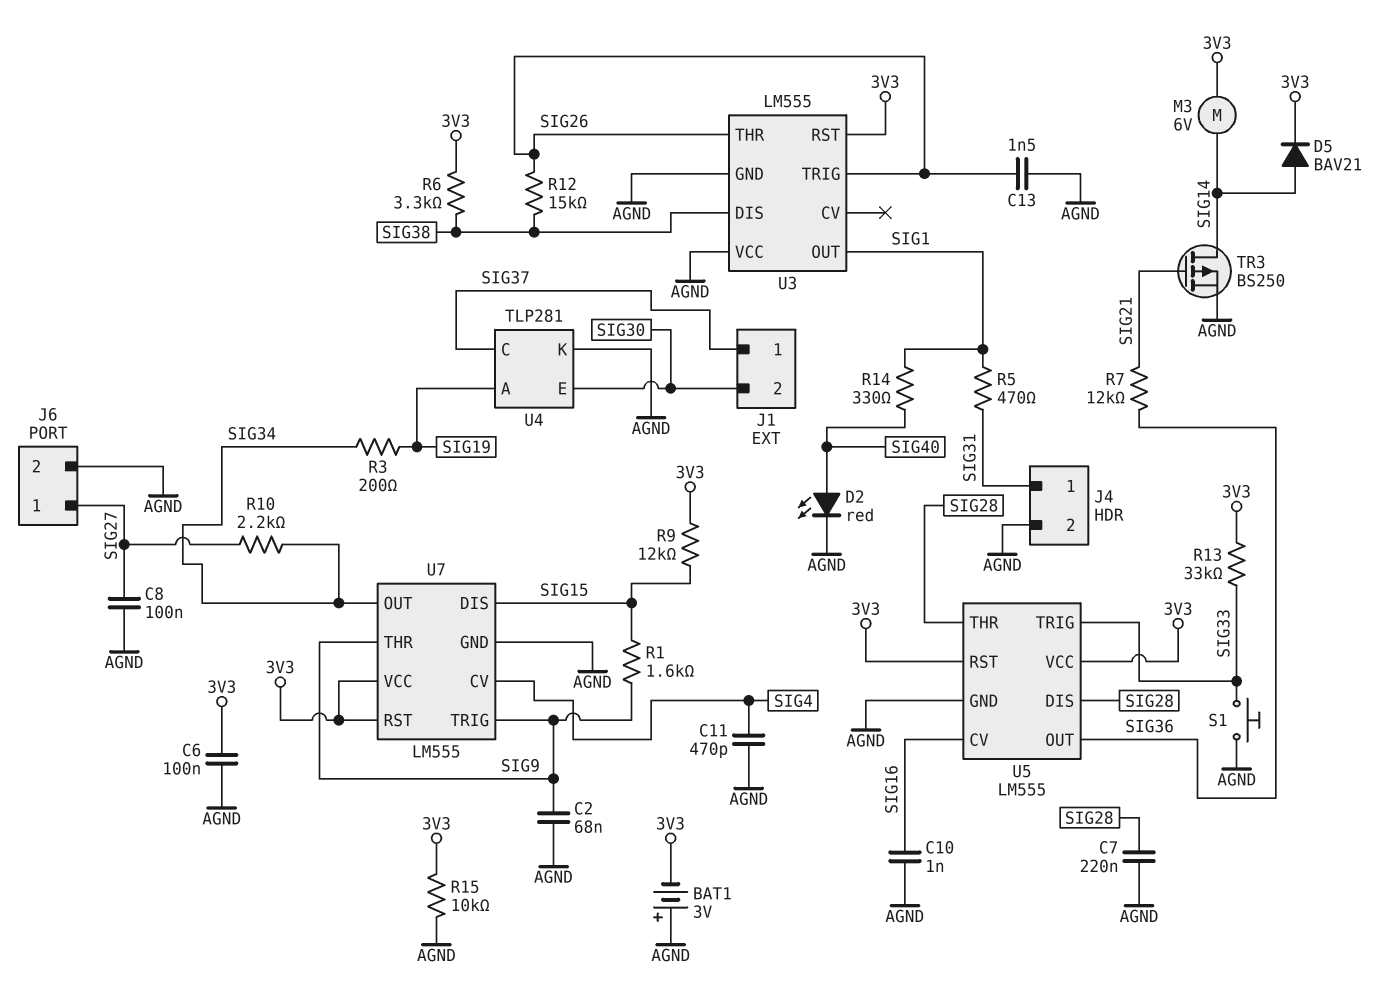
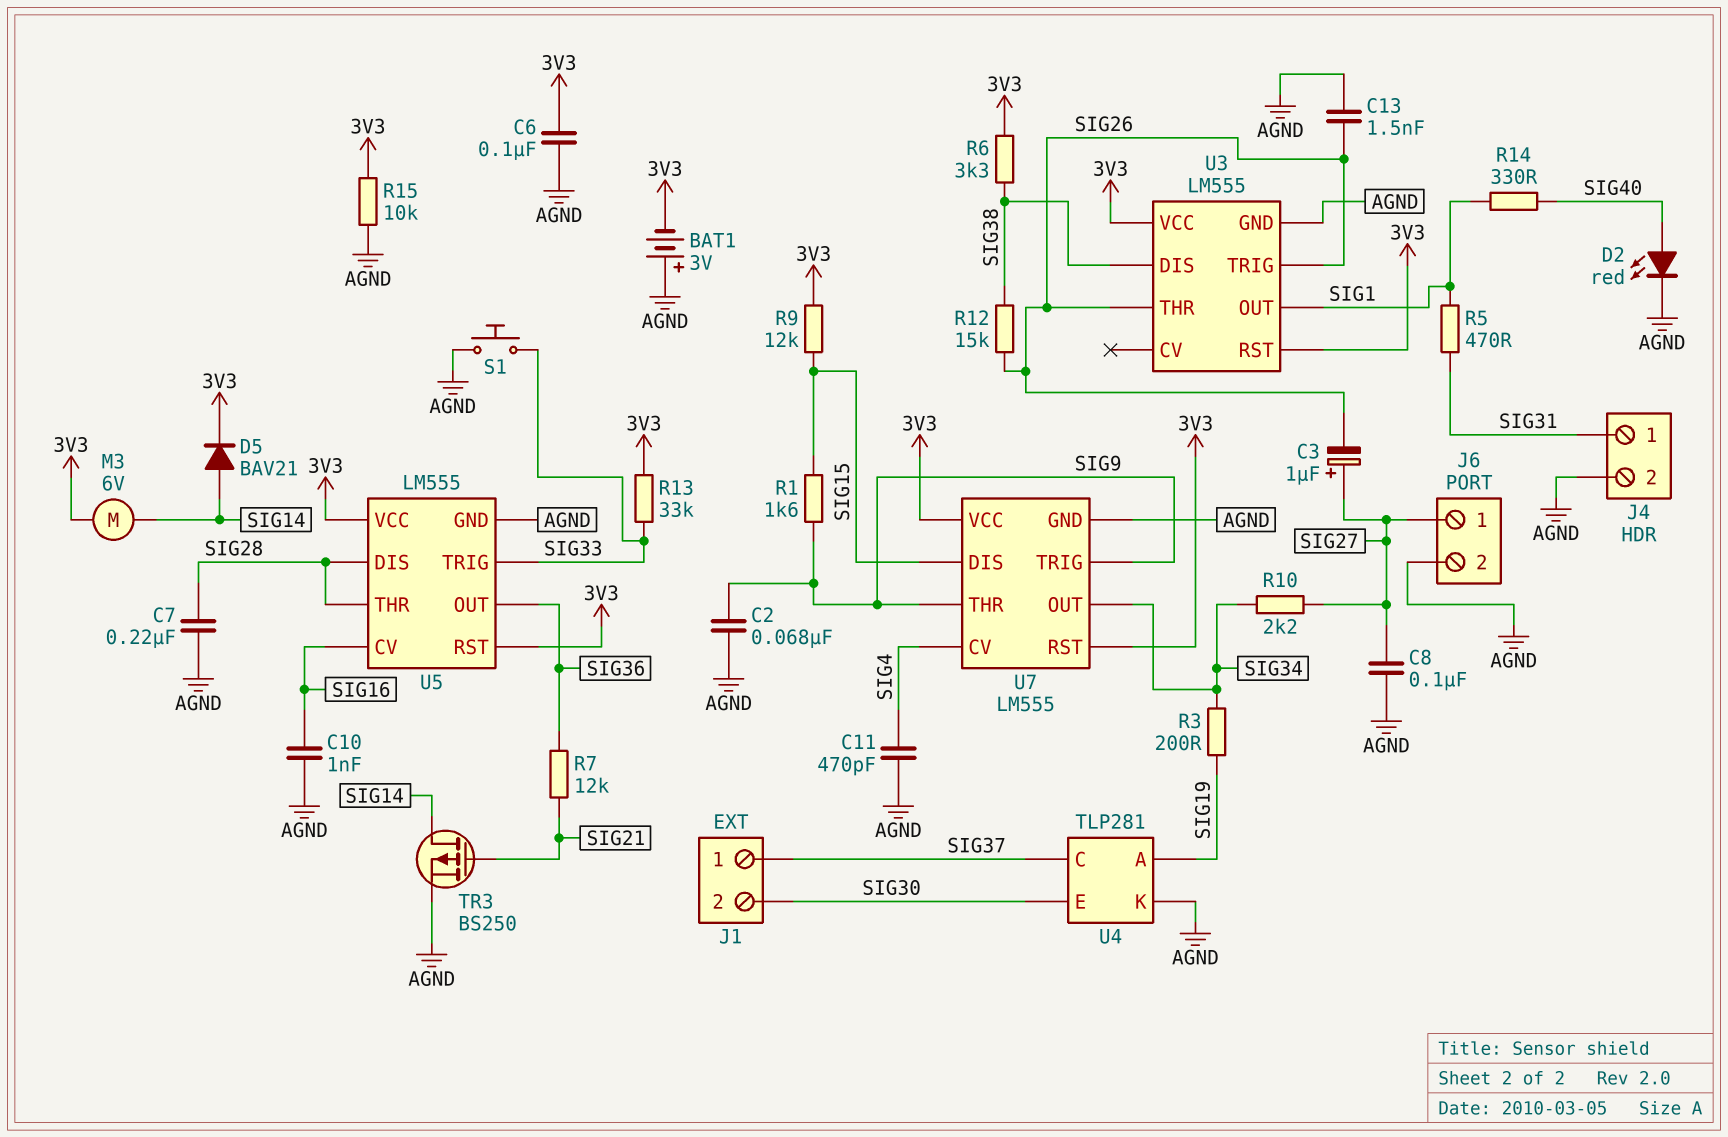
C3: none -> 1uF (plus SIG27, minus SIG26)
U3 pin VCC: AGND -> 3V3

